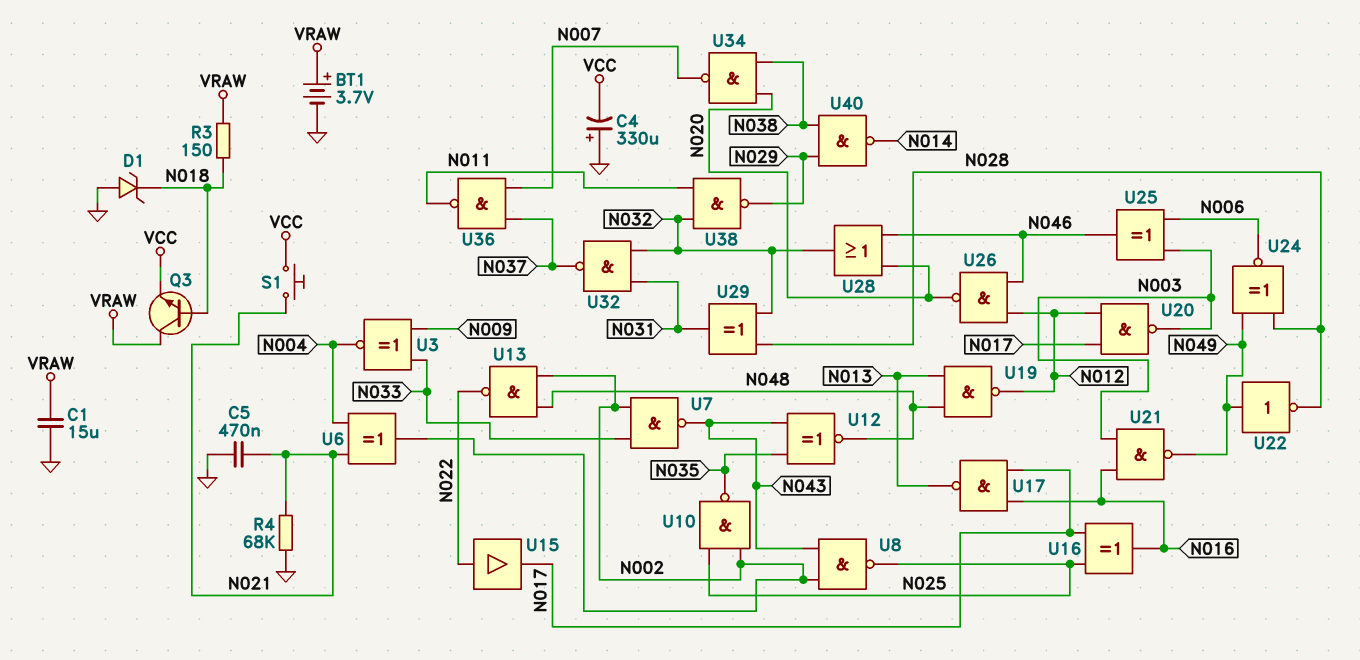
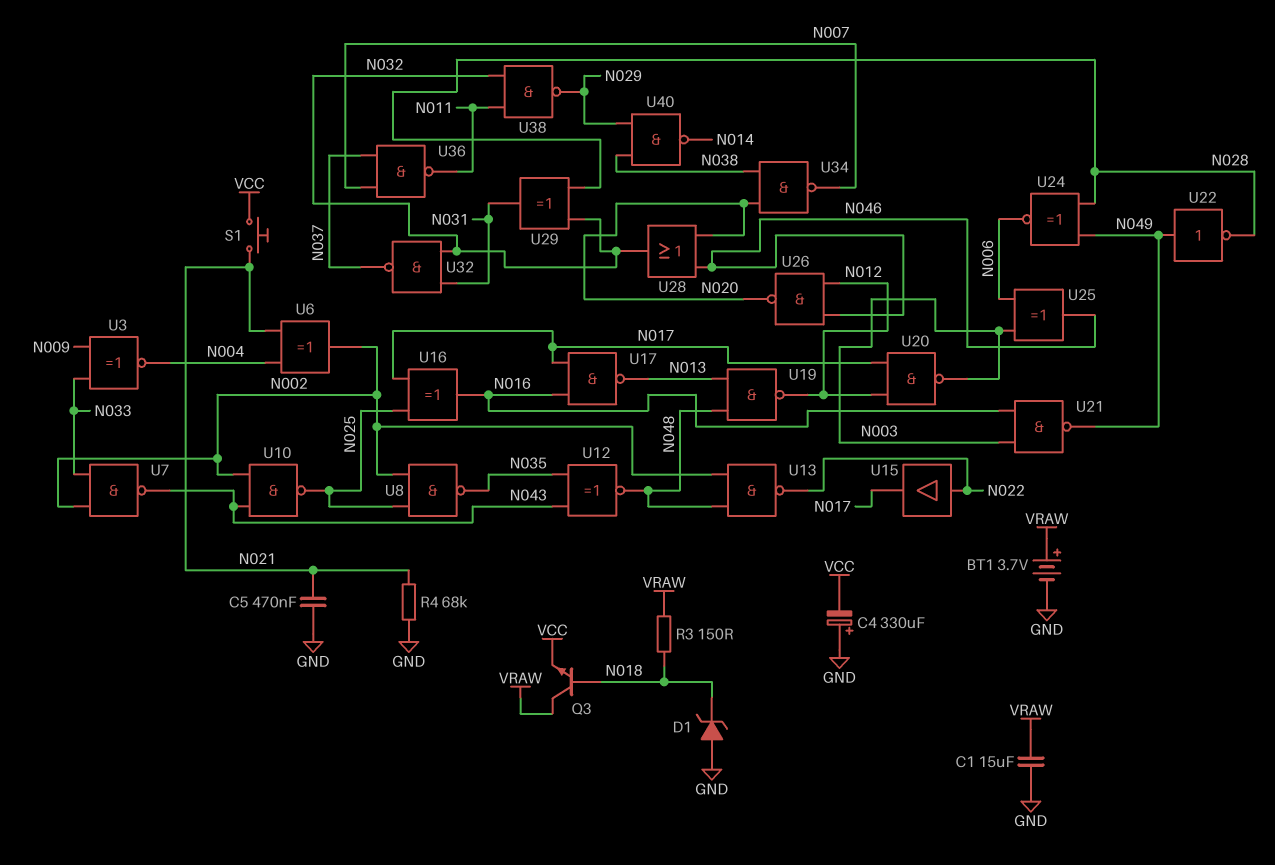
U8: NAND (in N002, in N043, out N025) -> NAND (in N002, in N025, out N035)
U10: NAND (in N002, in N025, out N035) -> NAND (in N002, in N043, out N025)

